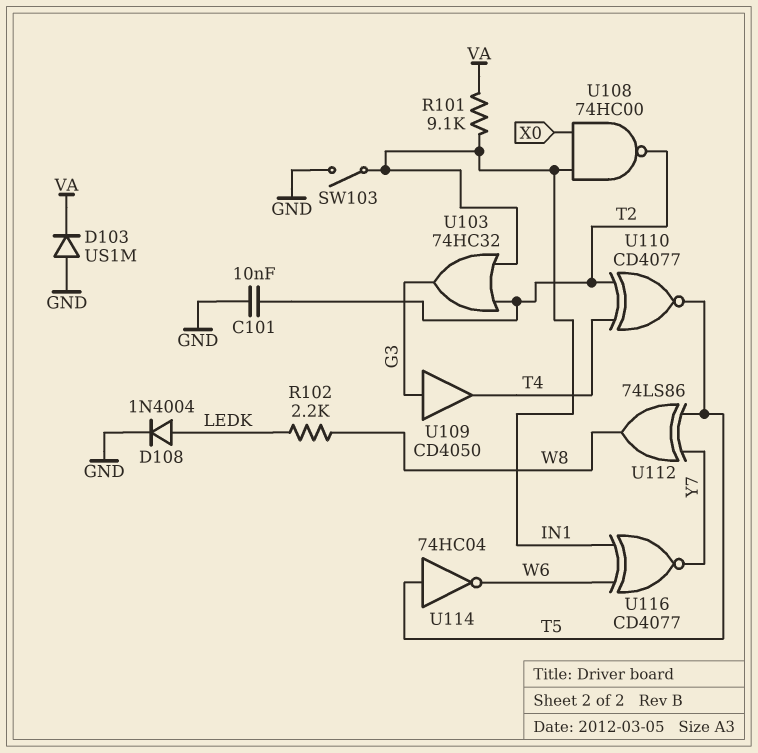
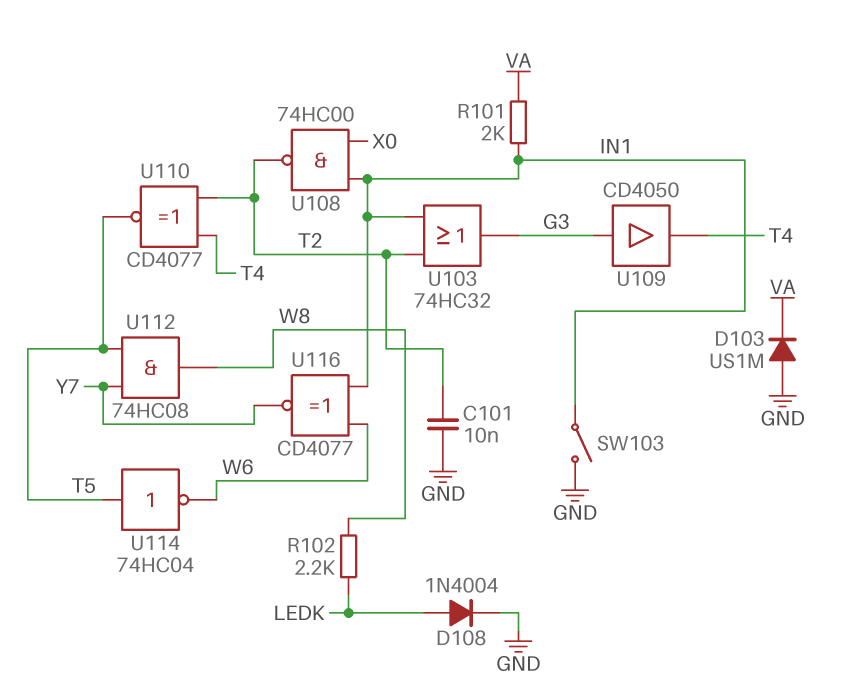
R101: 9.1k (IN1, VA) -> 2k (IN1, VA)
U112: XOR 74LS86 (in T5, in Y7, out W8) -> AND 74HC08 (in T5, in Y7, out W8)

